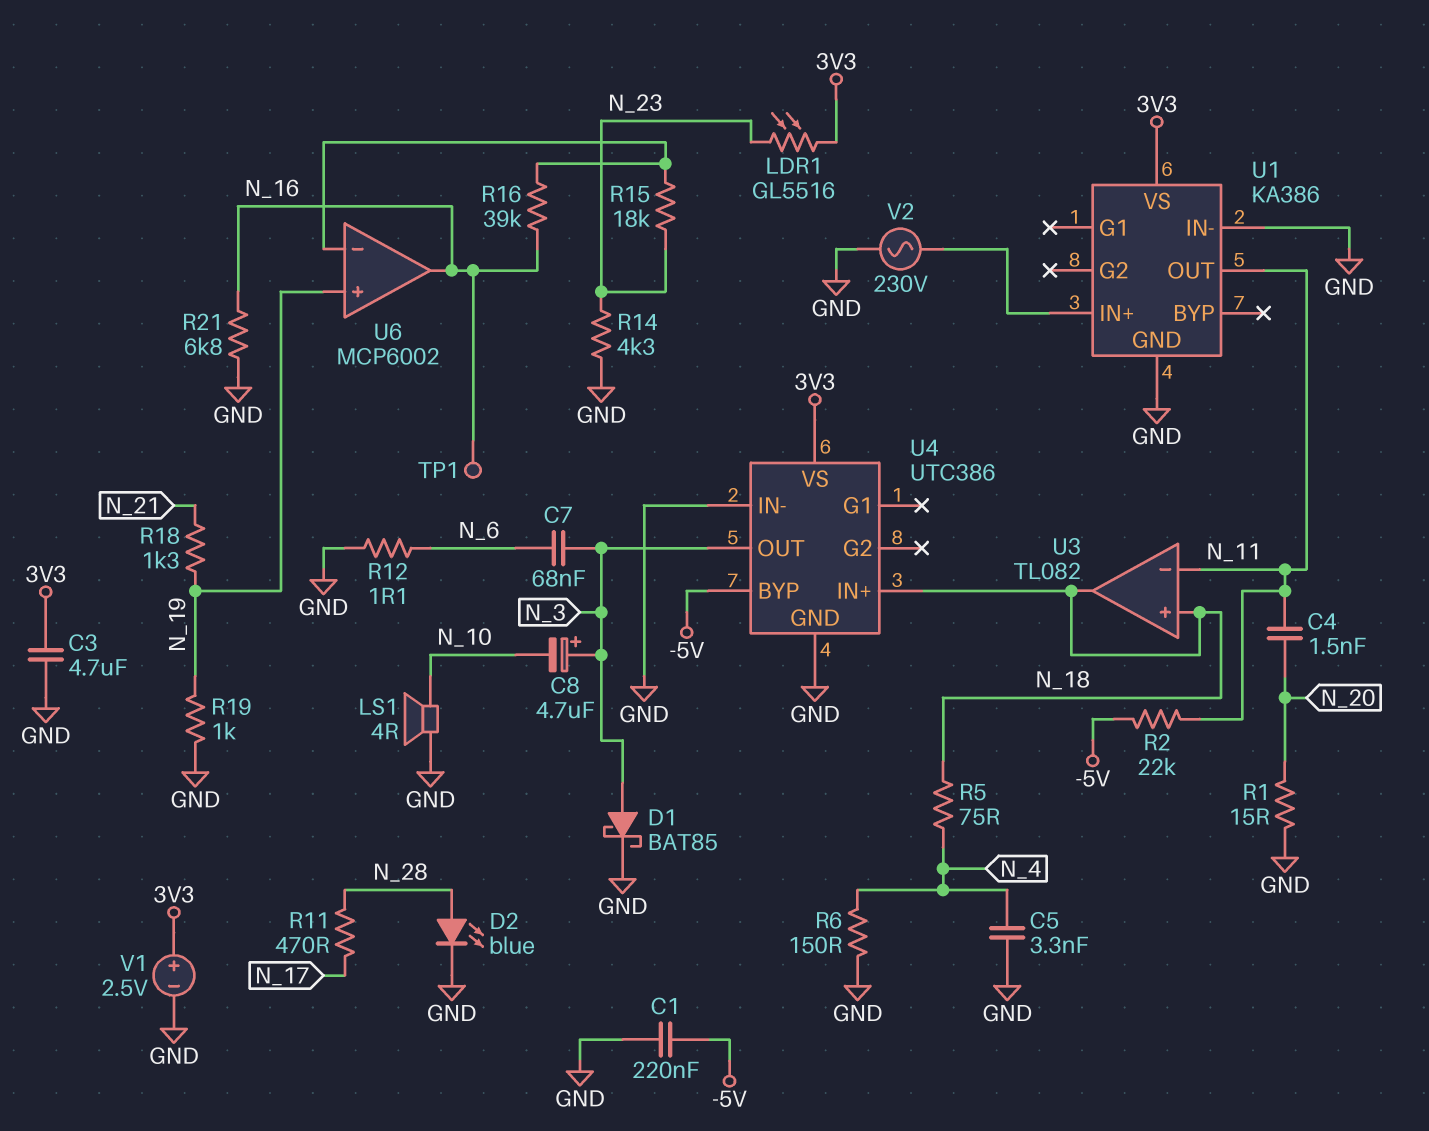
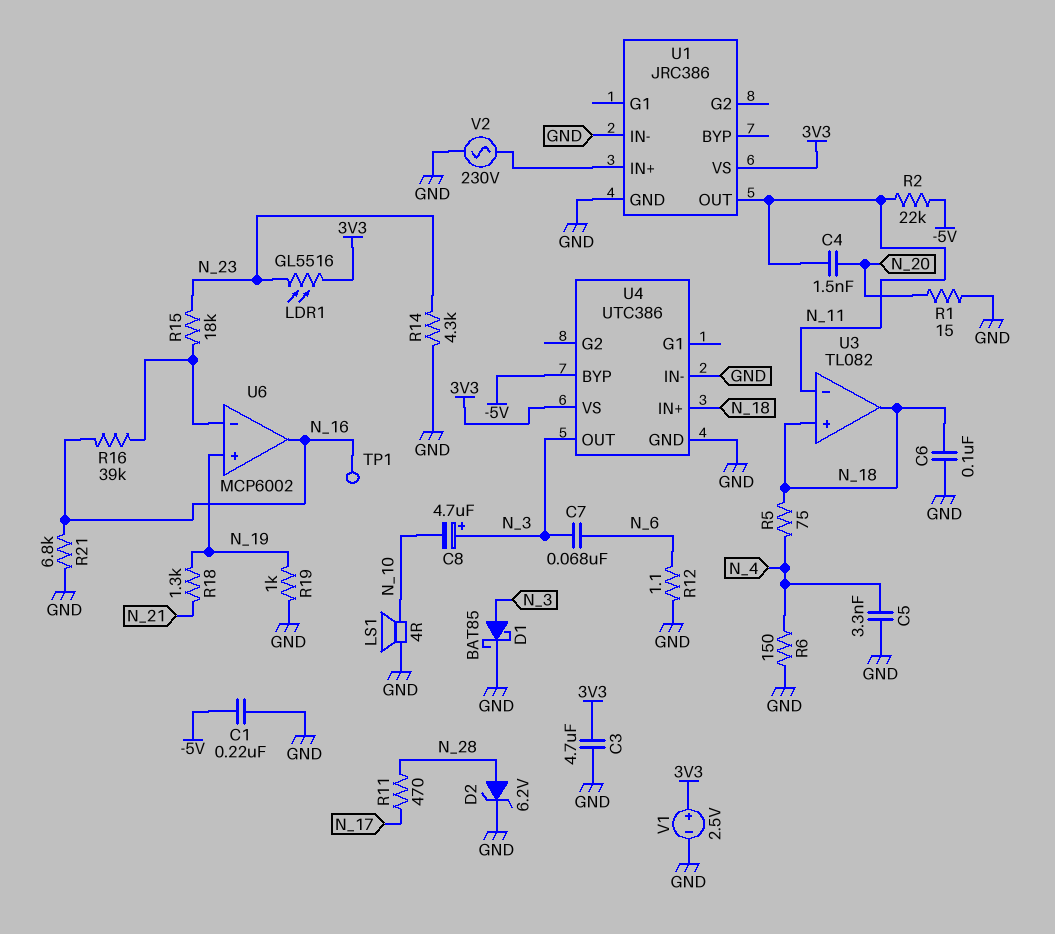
C6: none -> 100nF (GND, N_18)
D2: LED blue (A N_28, K GND) -> zener 6.2V (A N_28, K GND)
U1: KA386 -> JRC386

